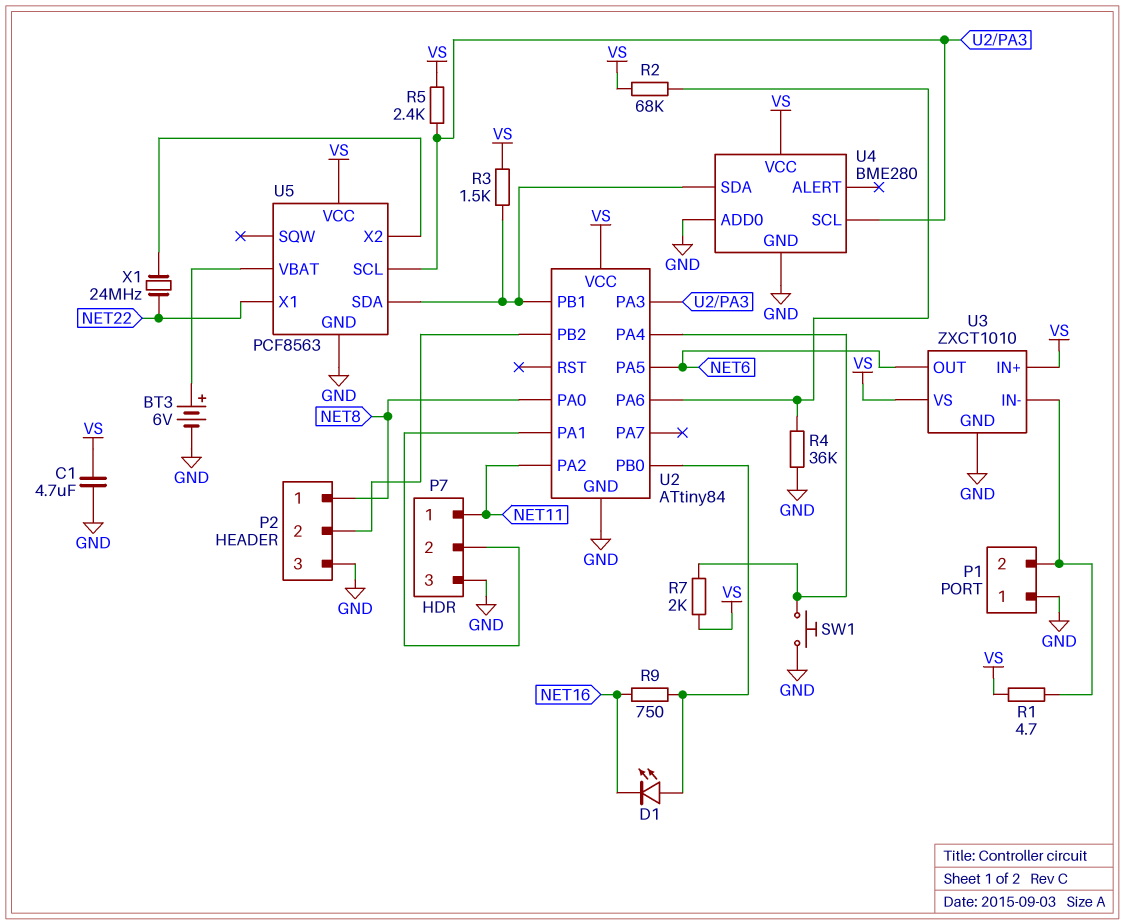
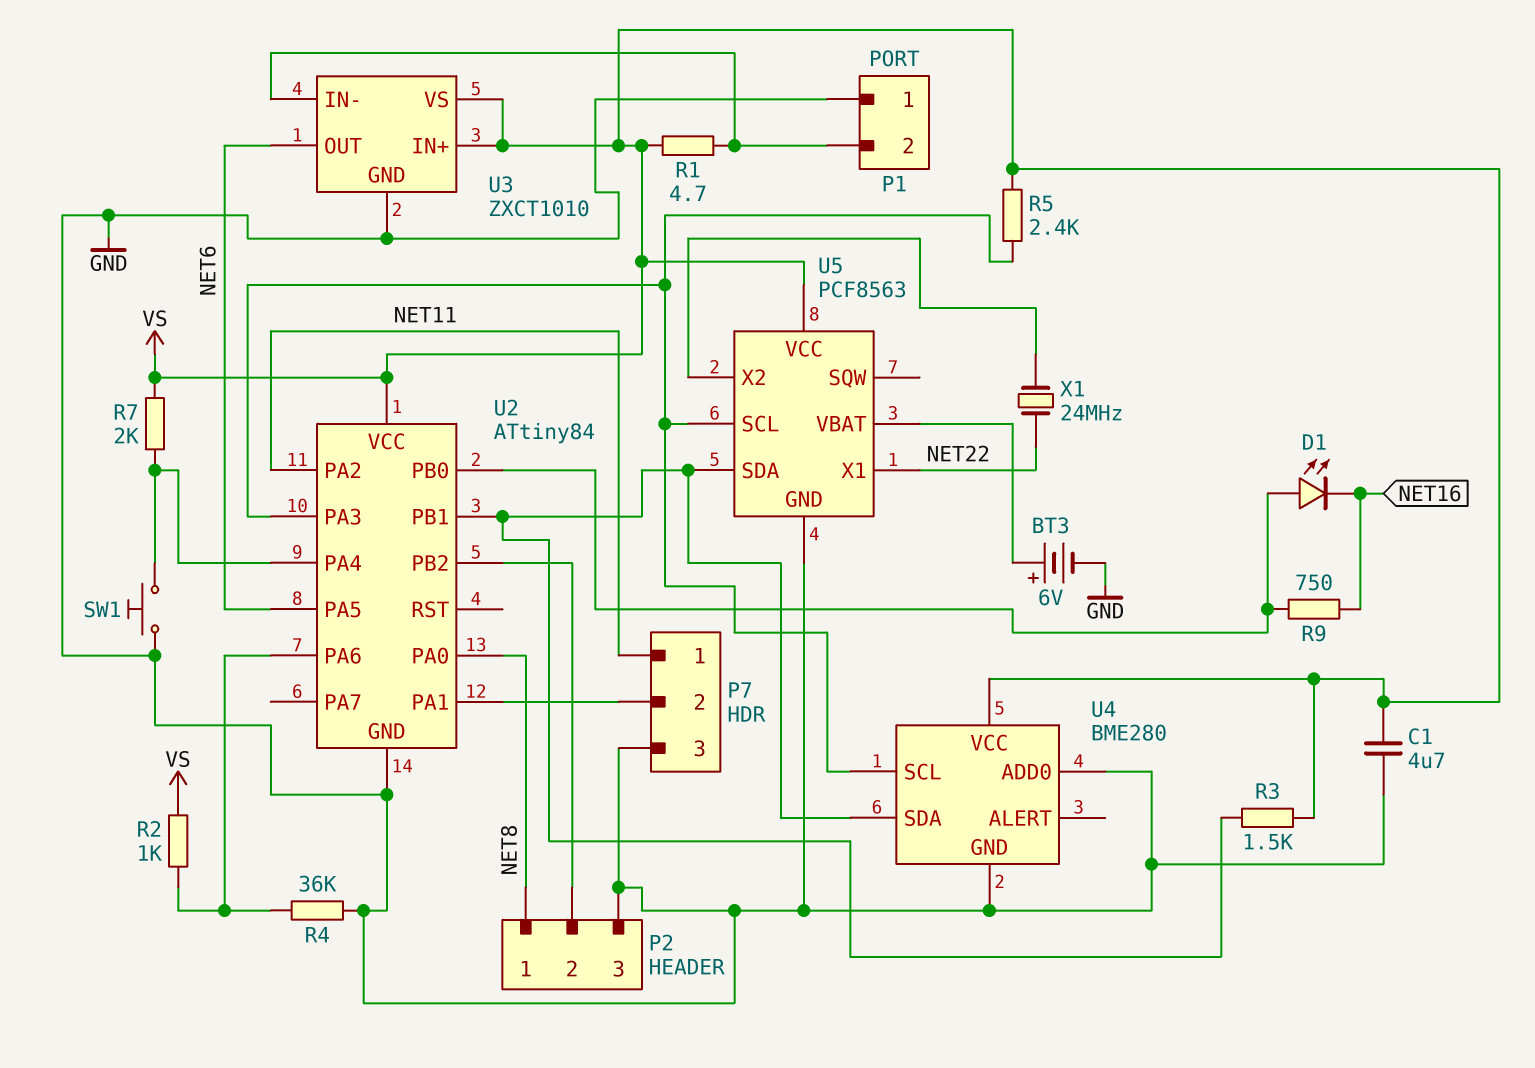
R2: 68k (U2/PA6, VS) -> 1k (U2/PA6, VS)

